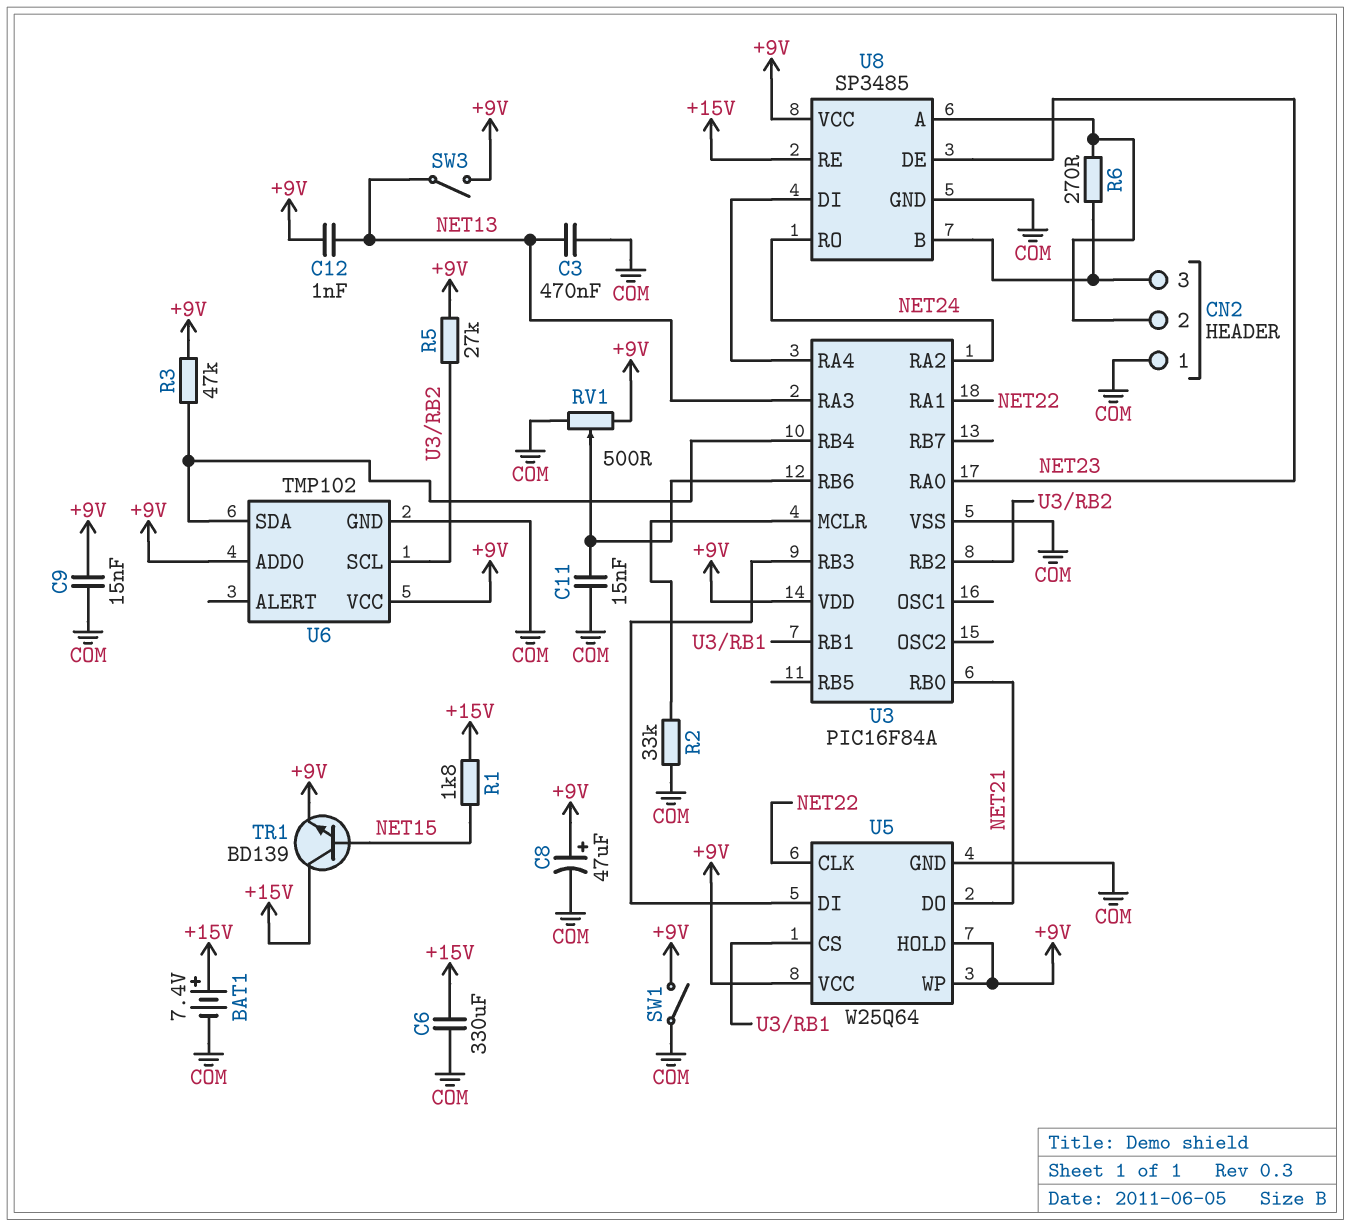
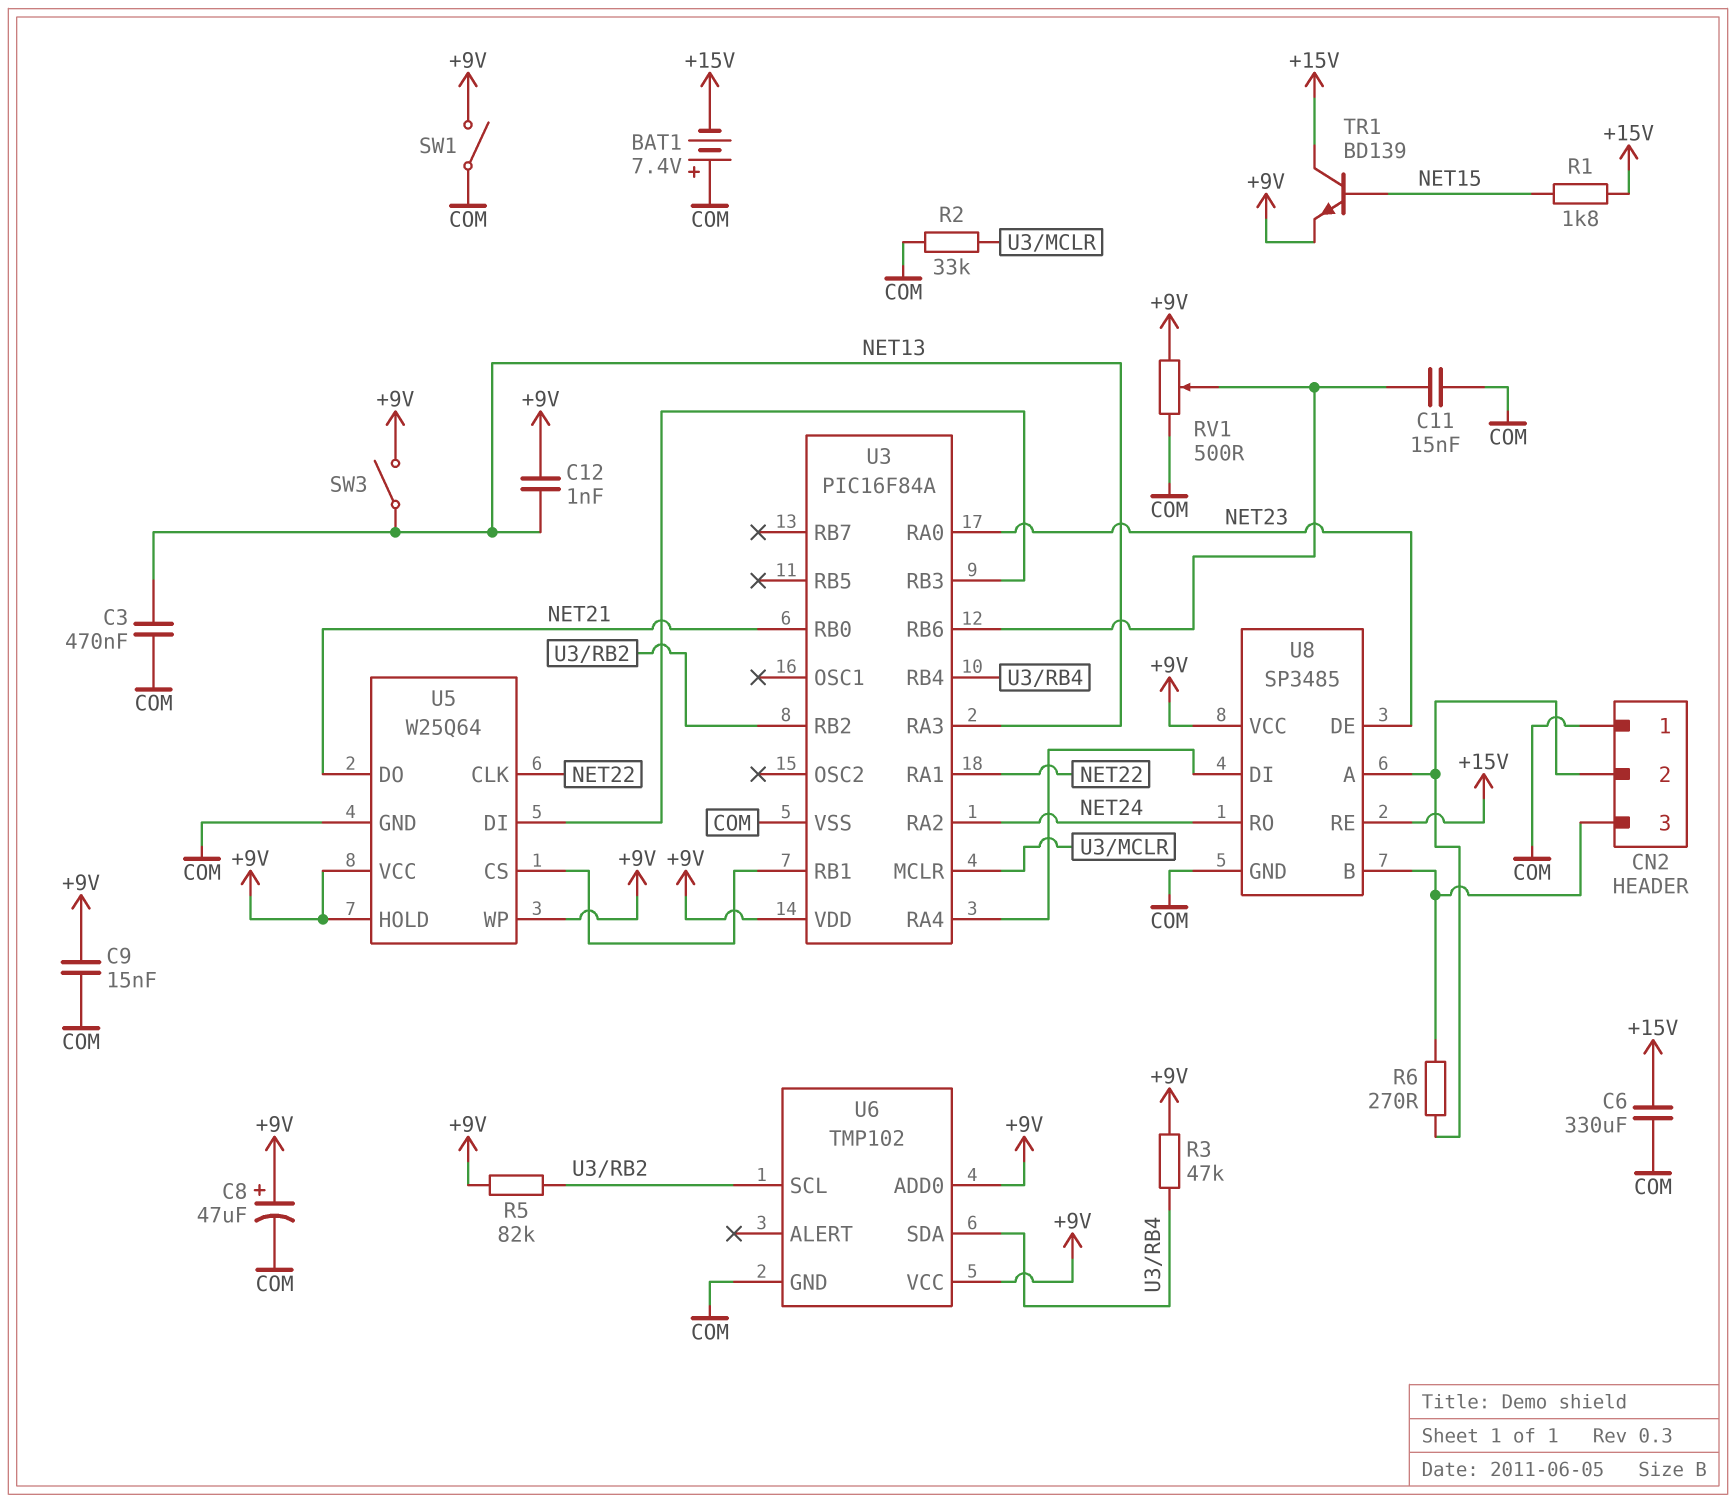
BAT1: 7.4V (plus +15V, minus COM) -> 7.4V (plus COM, minus +15V)
R5: 27k (+9V, U3/RB2) -> 82k (+9V, U3/RB2)

